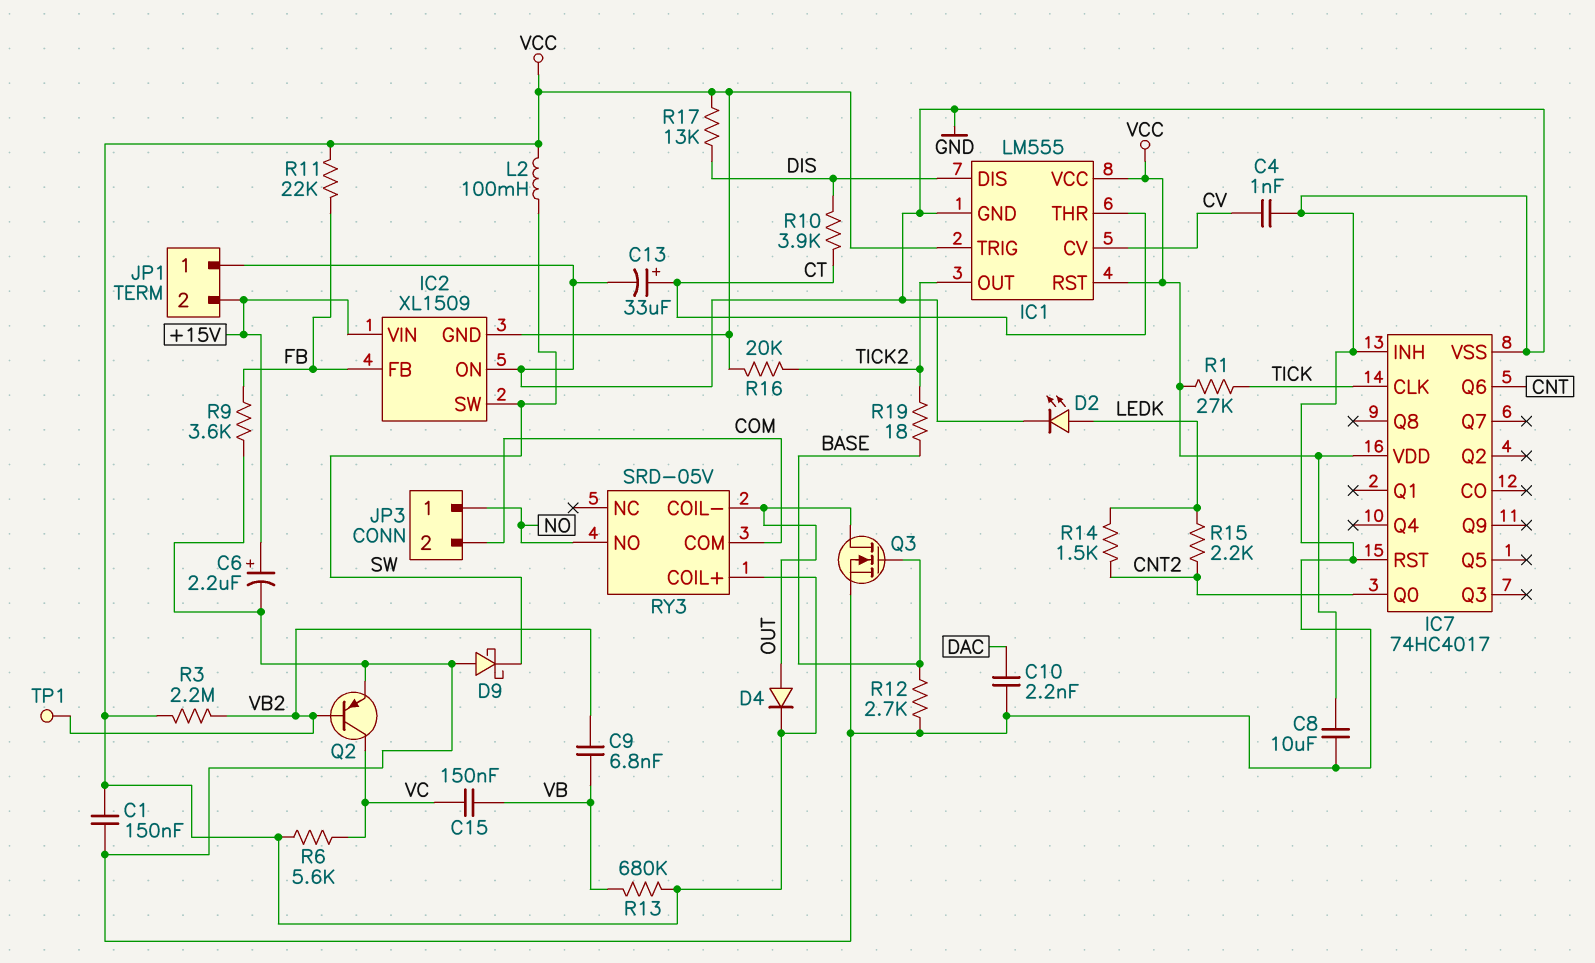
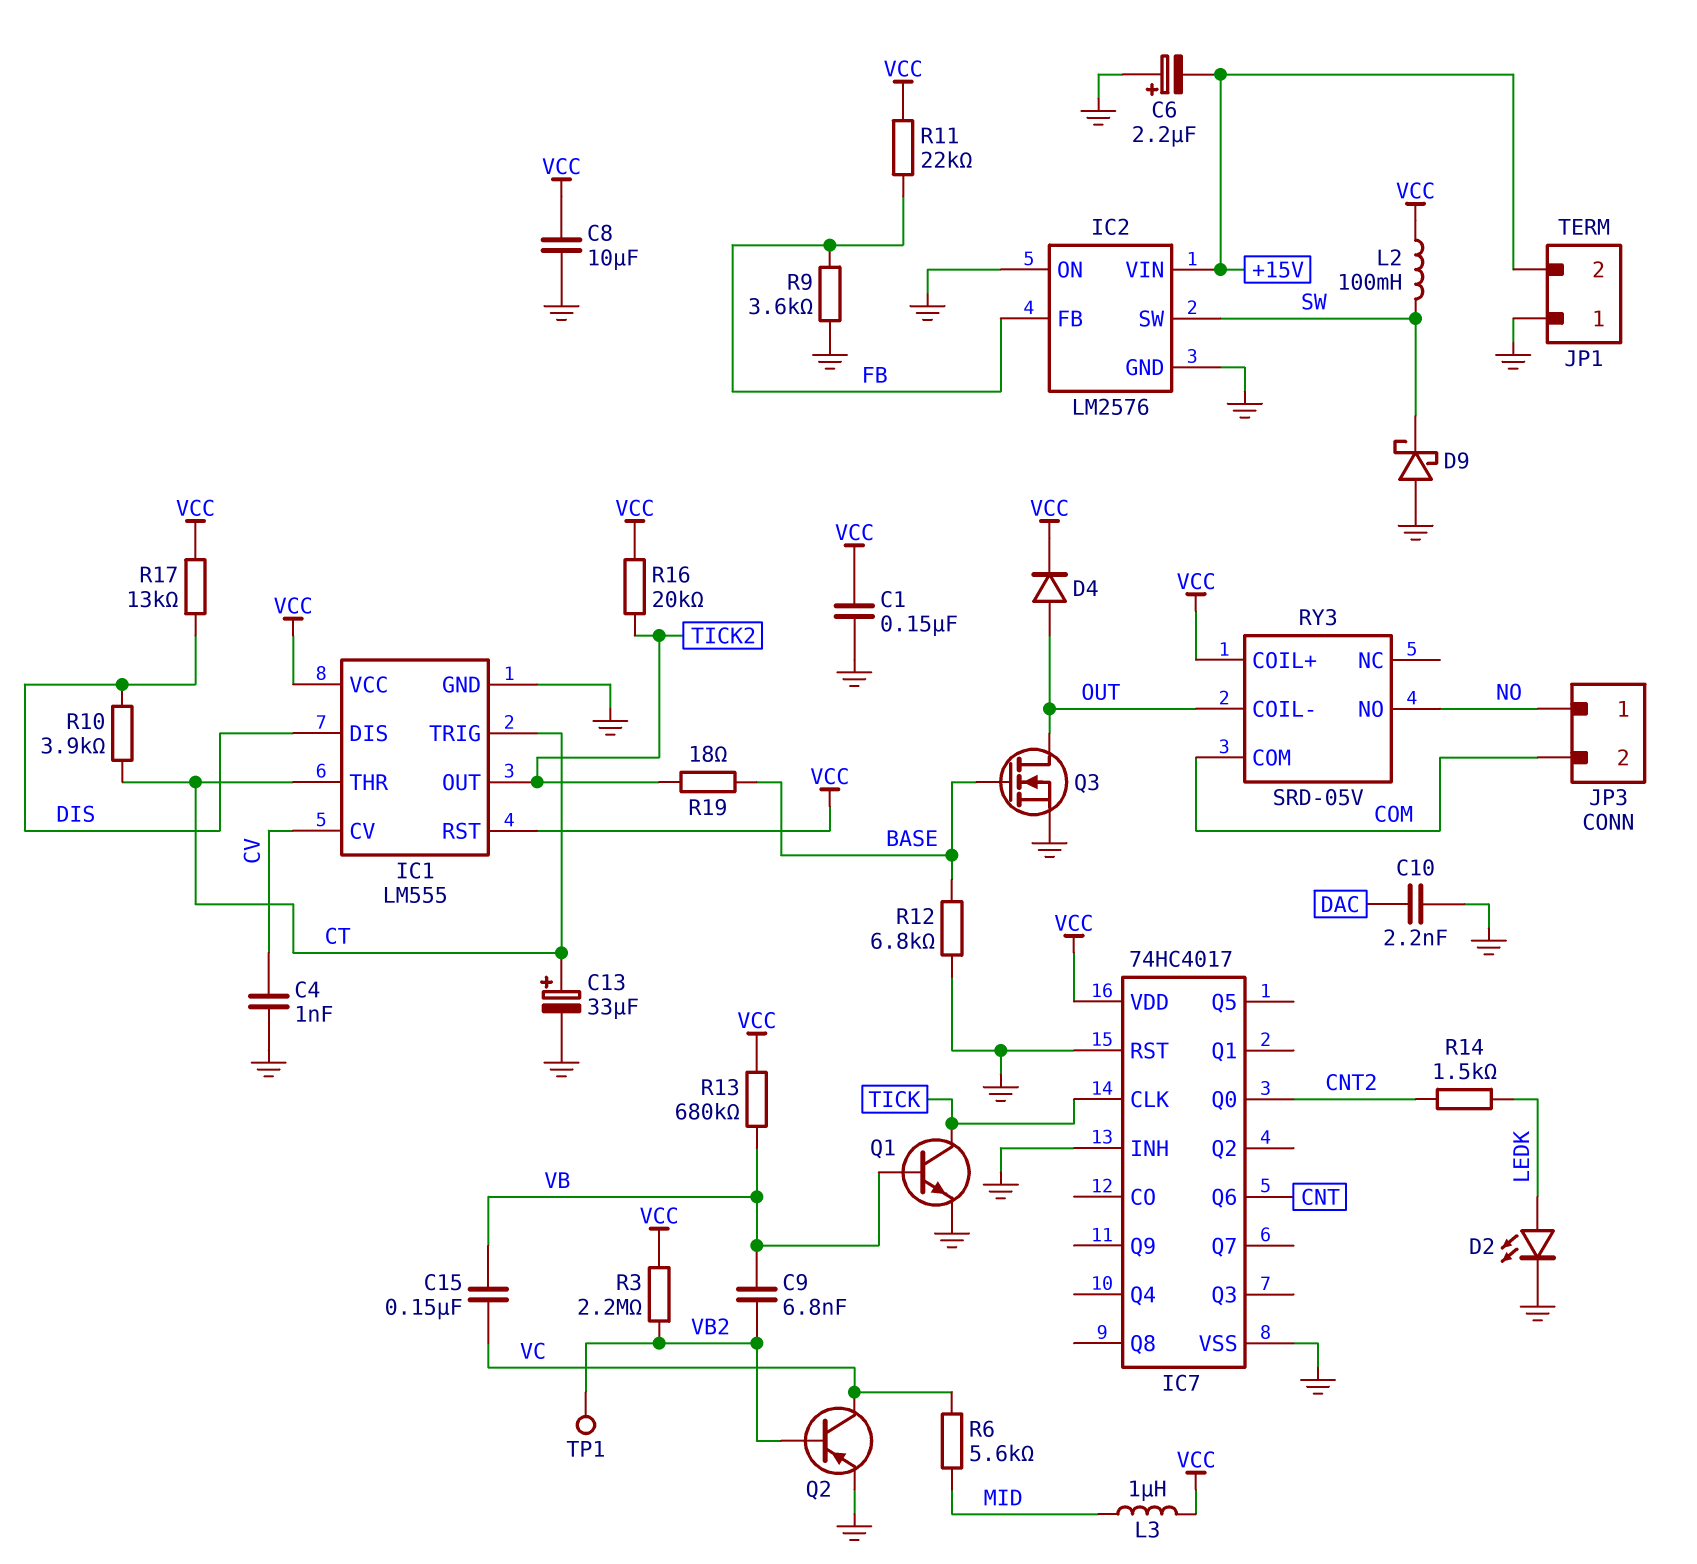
C6: 2.2uF (plus +15V, minus GND) -> 2.2uF (plus GND, minus +15V)
IC1 pin TRIG: VCC -> CT
IC2: XL1509 -> LM2576
IC2 pin GND: VCC -> GND
L3: none -> 1uH (MID, VCC)
Q1: none -> NPN (B VB, C TICK, E GND)
R1: 27k (TICK, VCC) -> none
R6: 5.6k (VC, VCC) -> 5.6k (MID, VC)
R12: 2.7k (BASE, GND) -> 6.8k (BASE, GND)
R15: 2.2k (CNT2, LEDK) -> none

